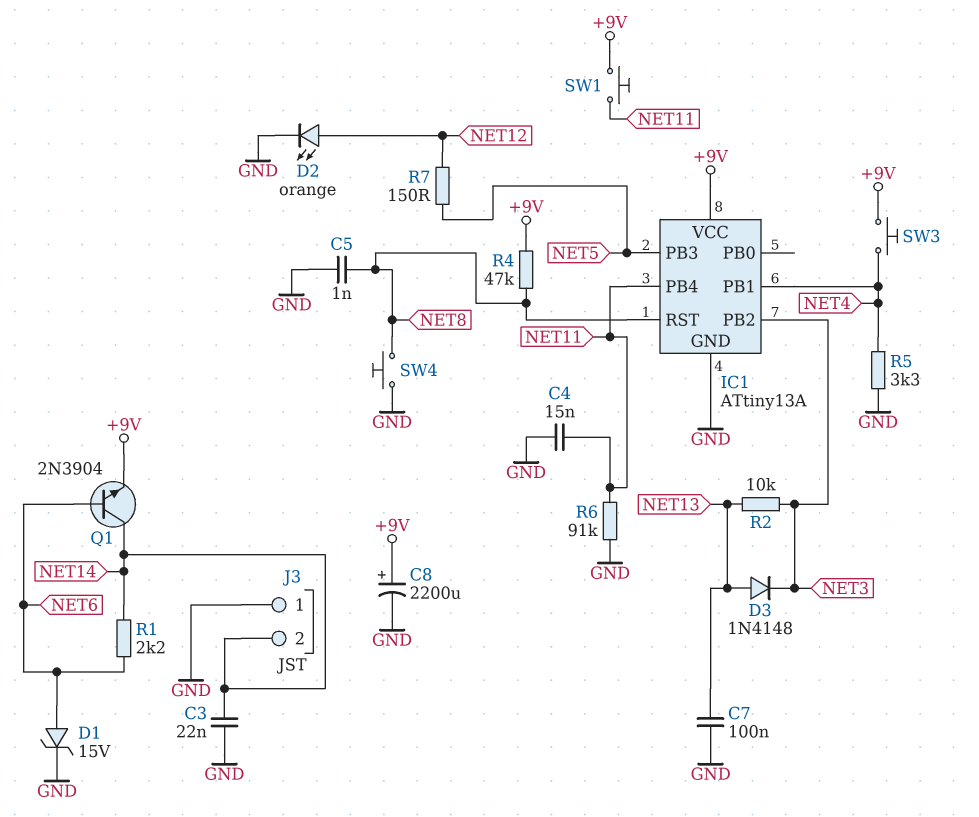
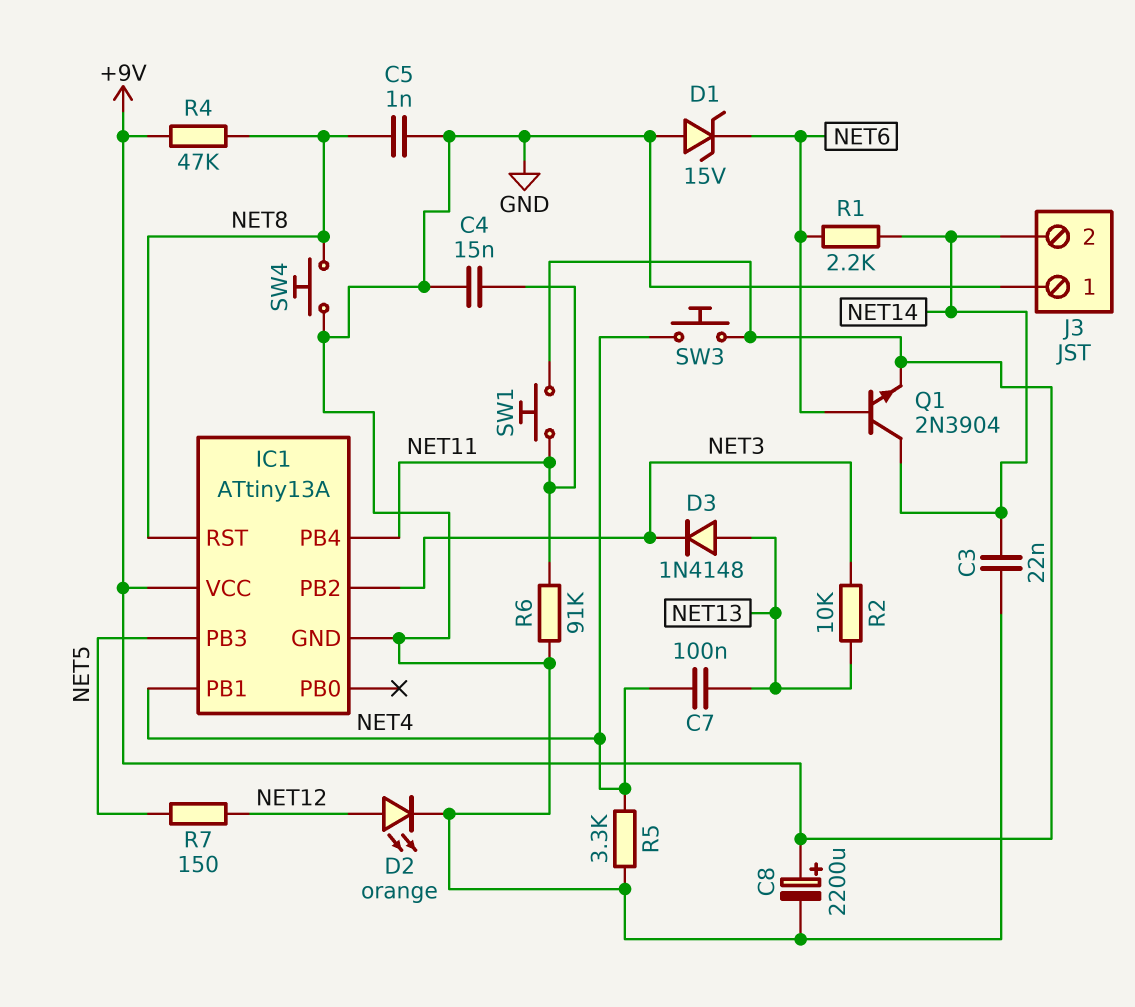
C7: 100nF (GND, NET13) -> 100nF (NET4, NET13)
D1: zener 15V (A NET6, K GND) -> zener 15V (A GND, K NET6)

